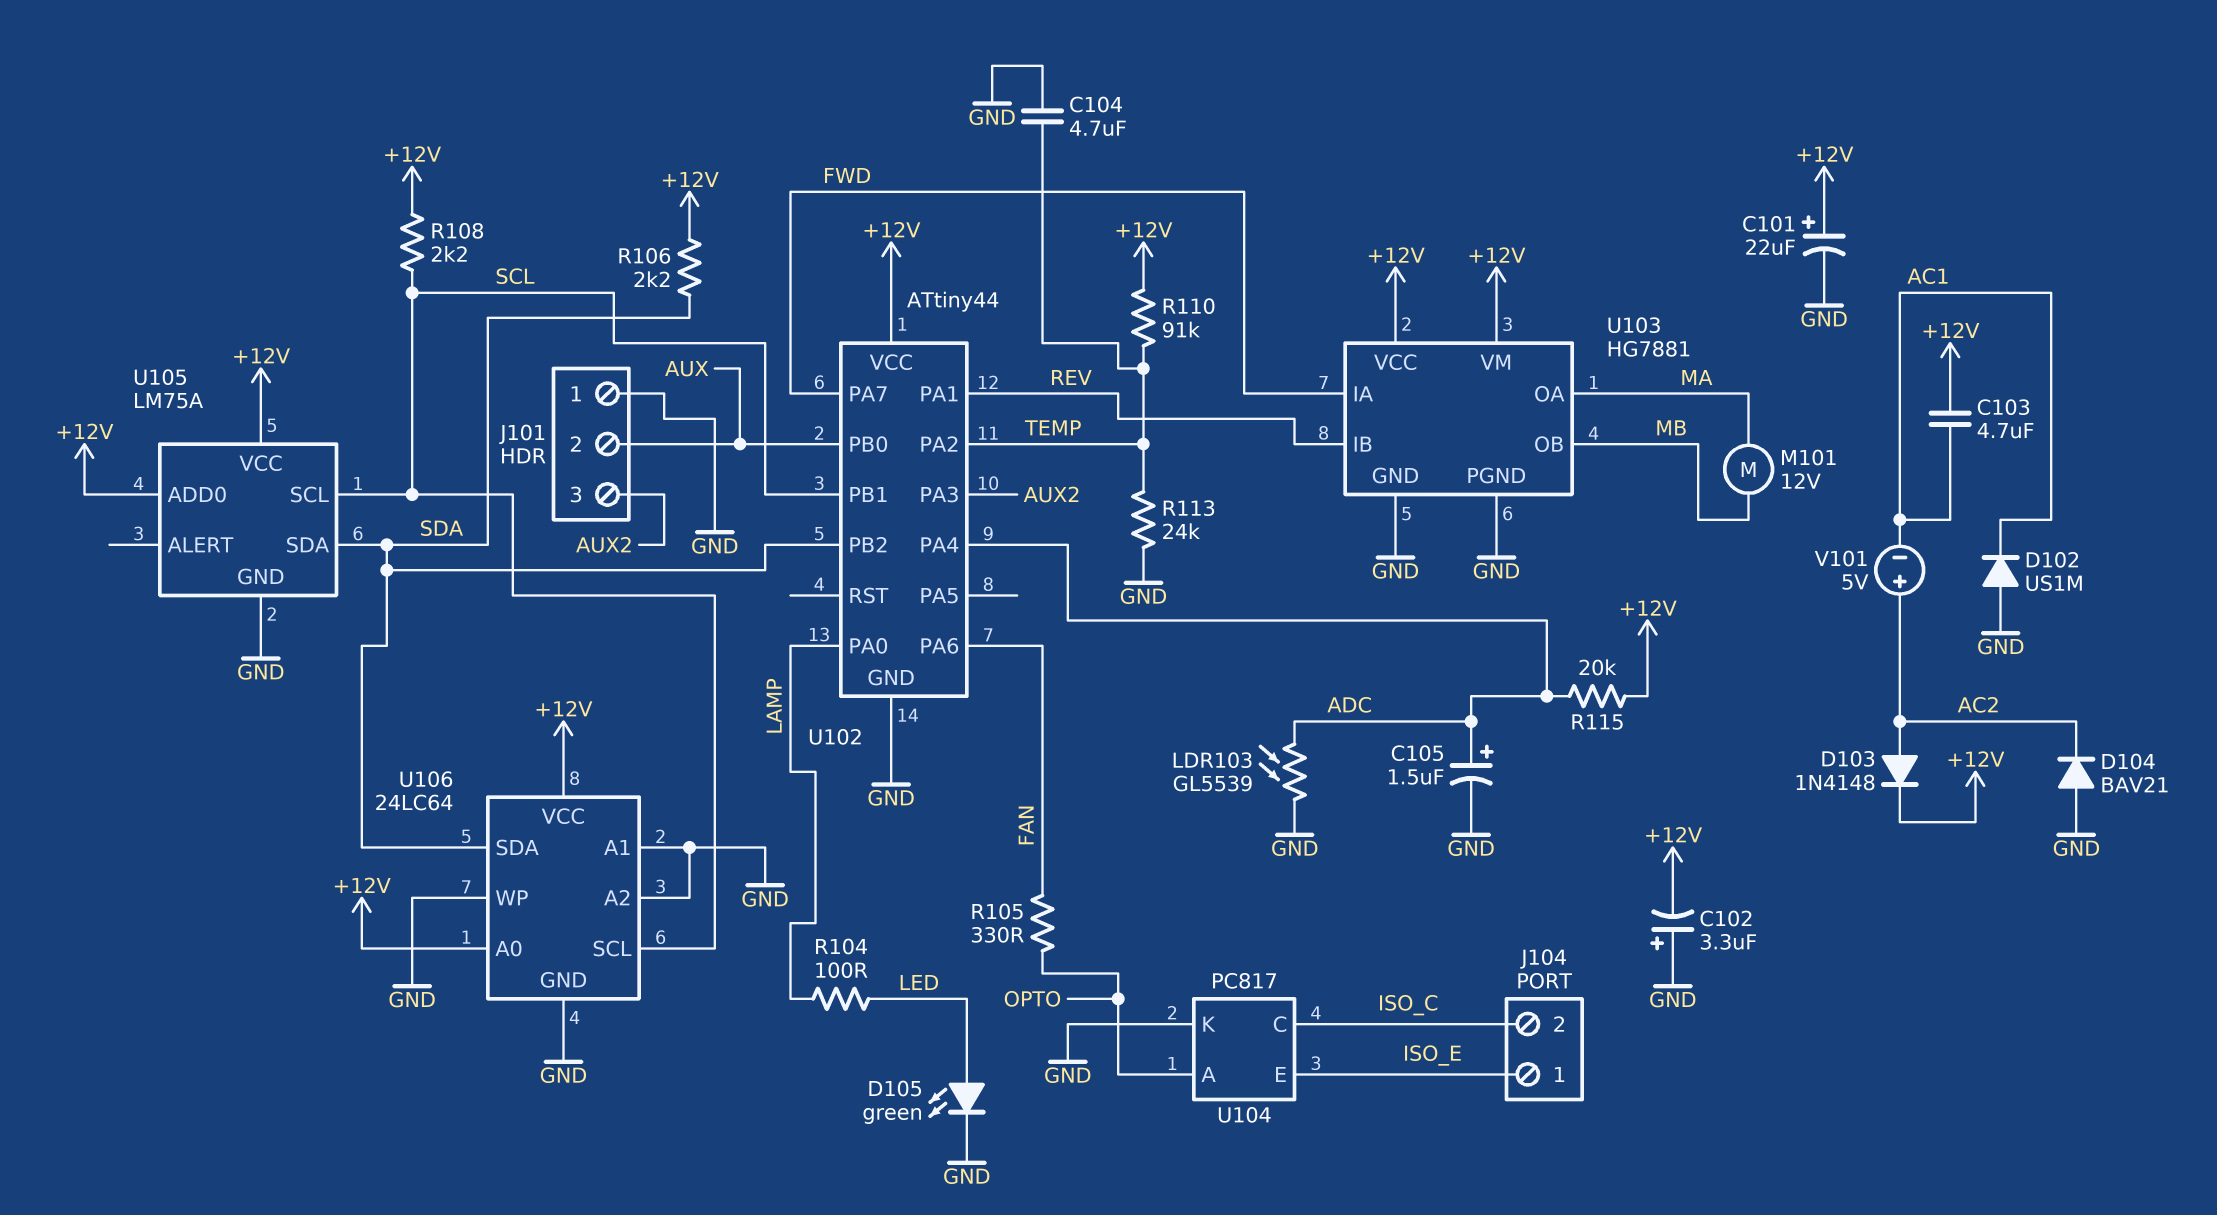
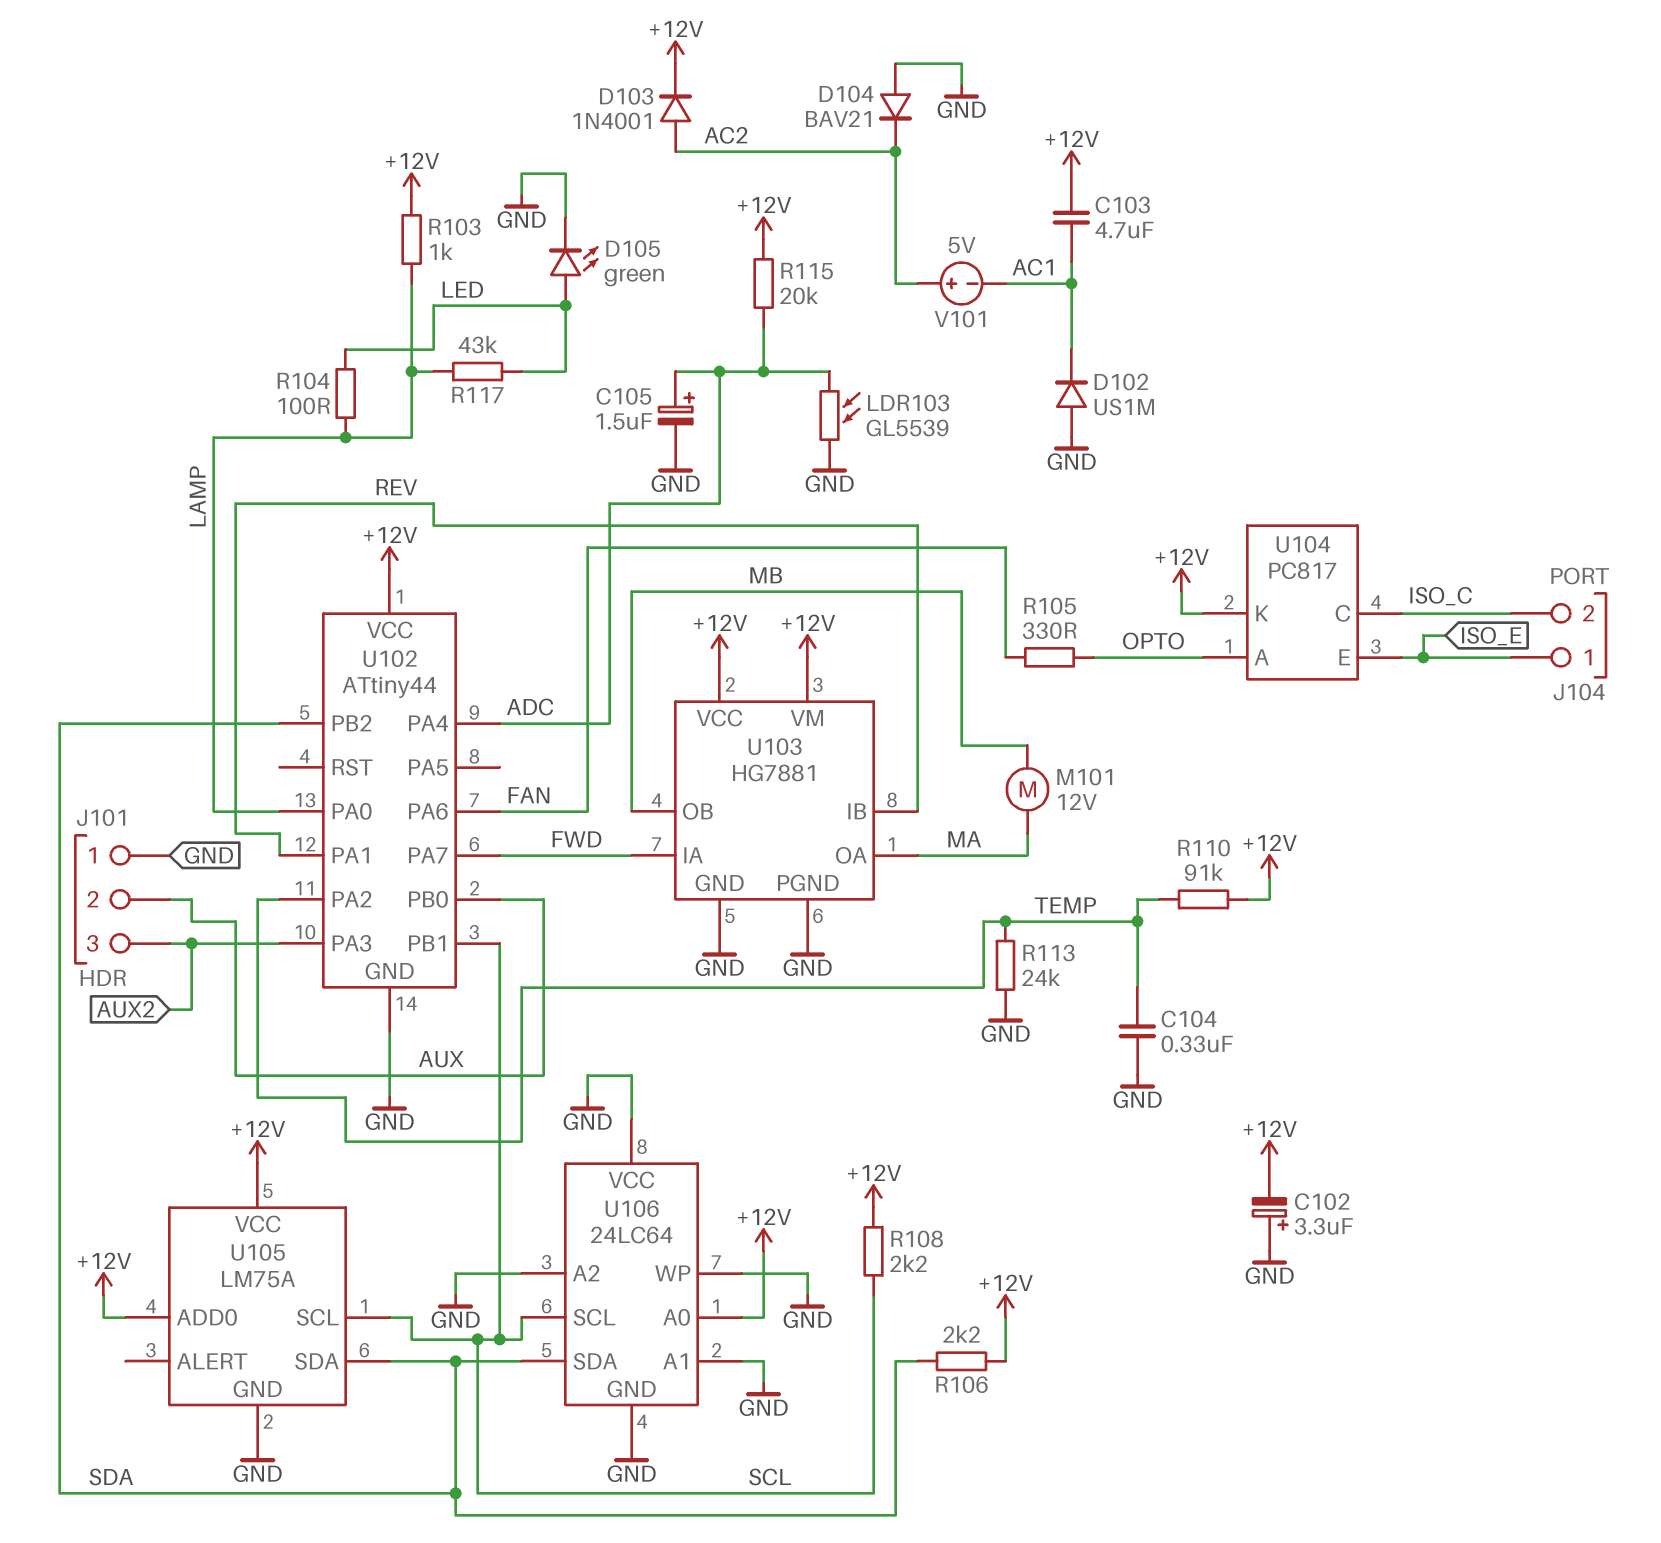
C101: 22uF (plus +12V, minus GND) -> none
C104: 4.7uF (GND, TEMP) -> 330nF (GND, TEMP)
D103: diode 1N4148 (A AC2, K +12V) -> diode 1N4001 (A AC2, K +12V)
R103: none -> 1k (+12V, LAMP)
R117: none -> 43k (LAMP, LED)
U104 pin K: GND -> +12V
U106 pin VCC: +12V -> GND

